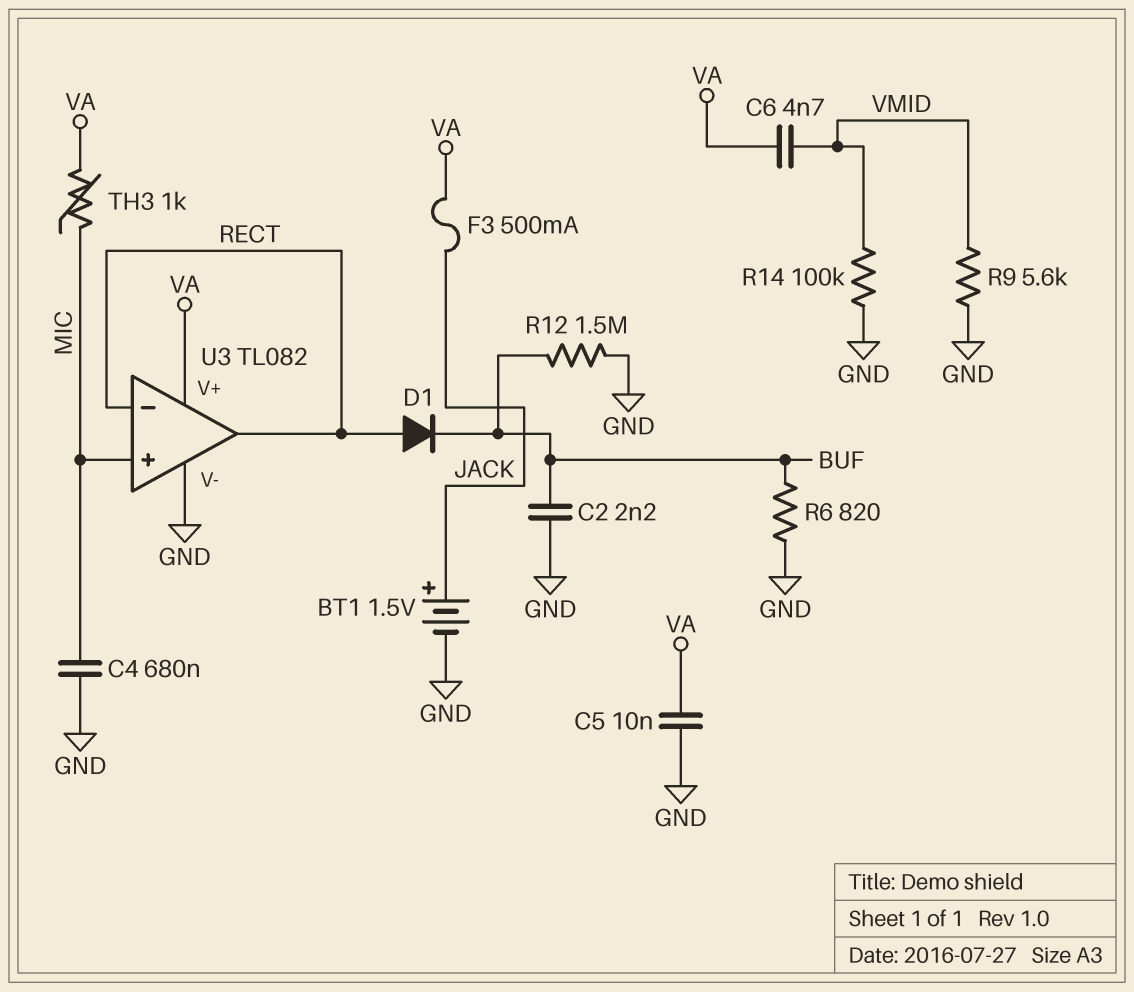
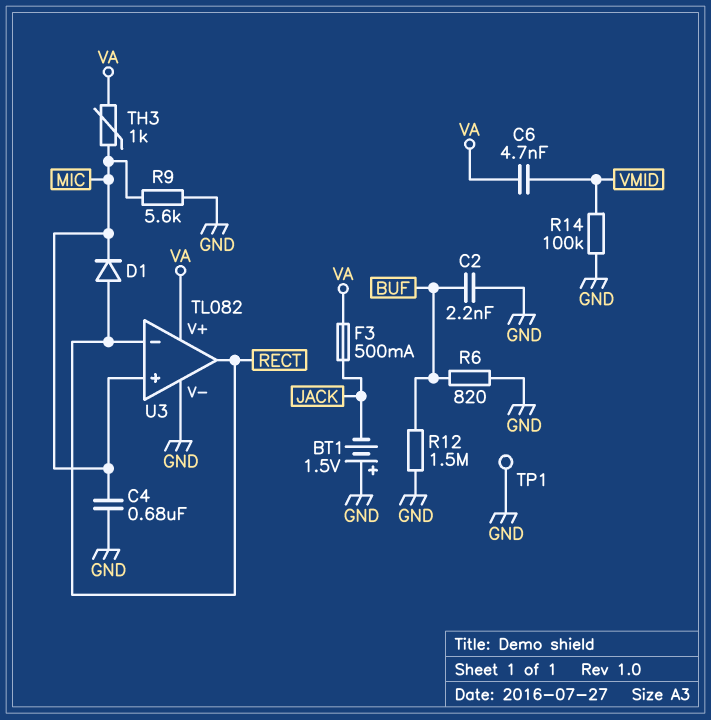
BT1: 1.5V (plus JACK, minus GND) -> 1.5V (plus GND, minus JACK)
C5: 10nF (GND, VA) -> none
D1: diode (A RECT, K BUF) -> diode (A RECT, K MIC)
R9: 5.6k (GND, VMID) -> 5.6k (GND, MIC)
TP1: none -> test point (GND)

